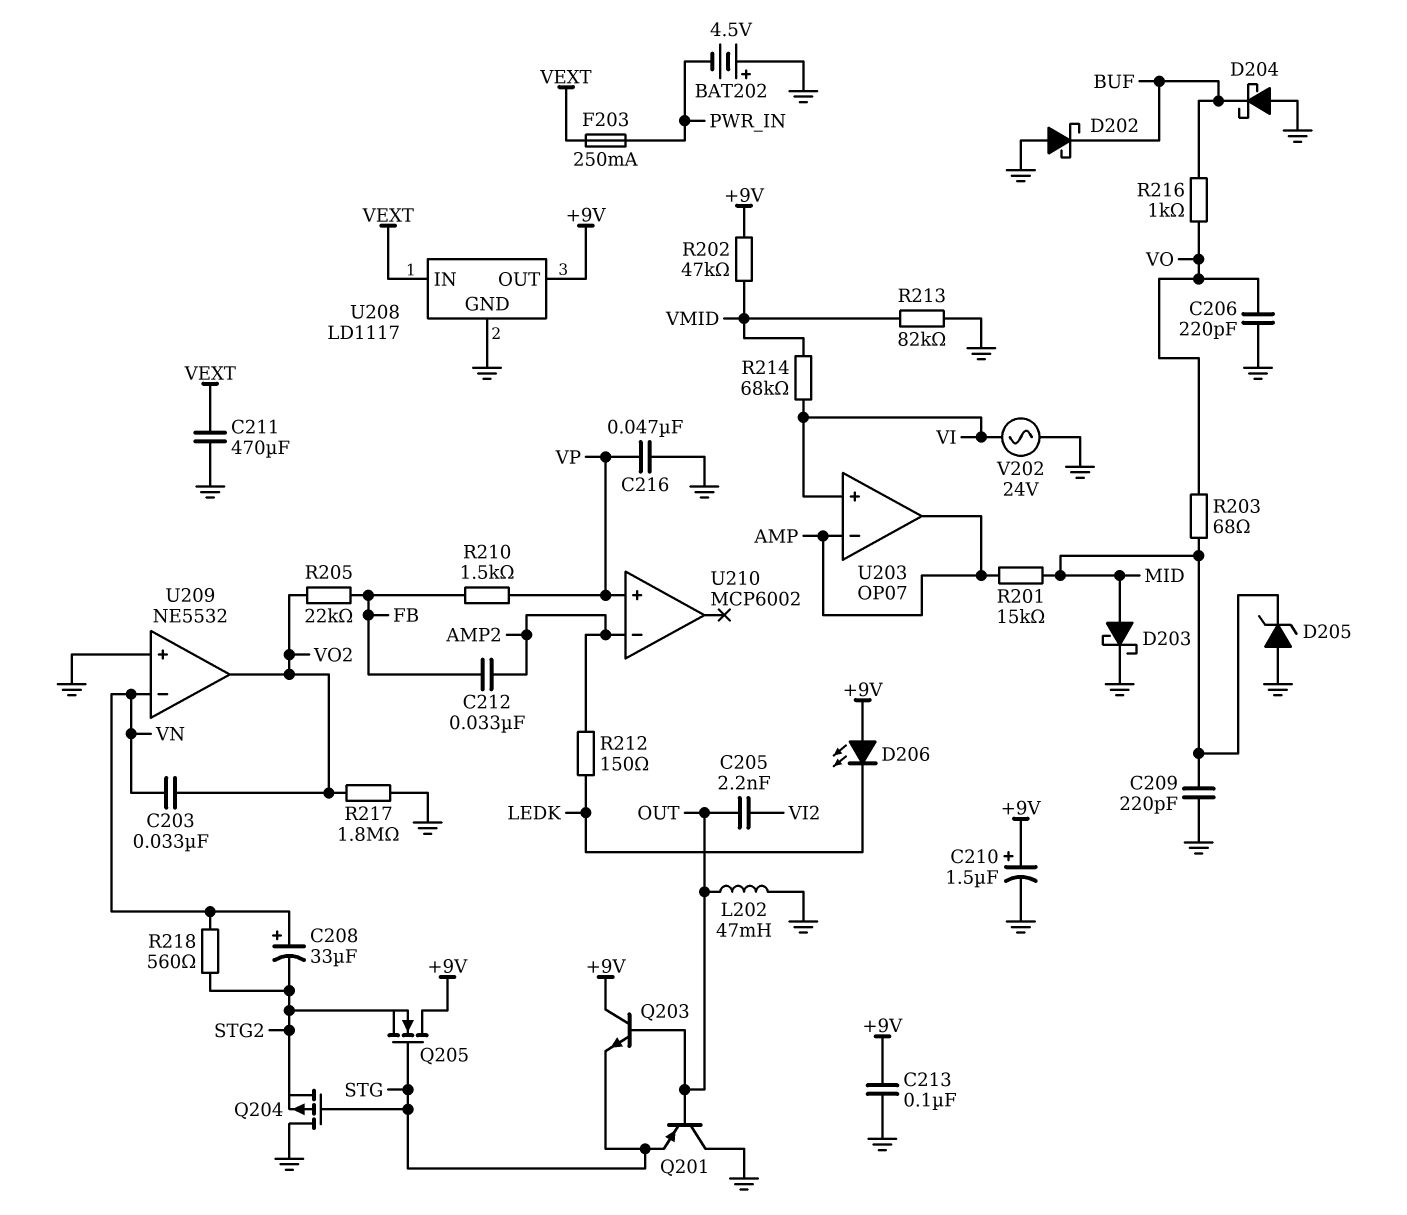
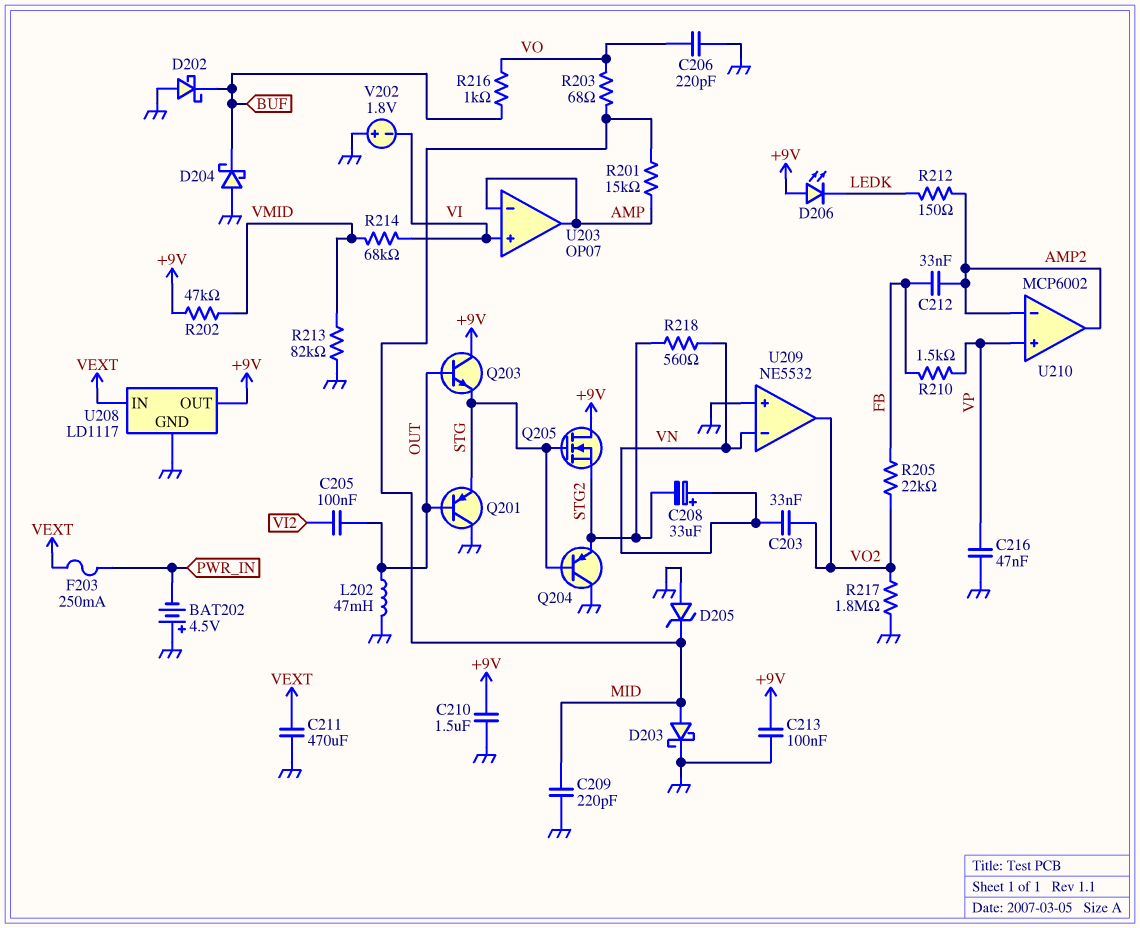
C205: 2.2nF (OUT, VI2) -> 100nF (OUT, VI2)
C210: 1.5uF (plus +9V, minus GND) -> 1.5uF (+9V, GND)
Q204: PMOS (G STG, D GND, S STG2) -> PNP (B STG, C GND, E STG2)
U210 pin out: none -> AMP2
V202: AC 24V (GND, VI) -> 1.8V (plus GND, minus VI)

